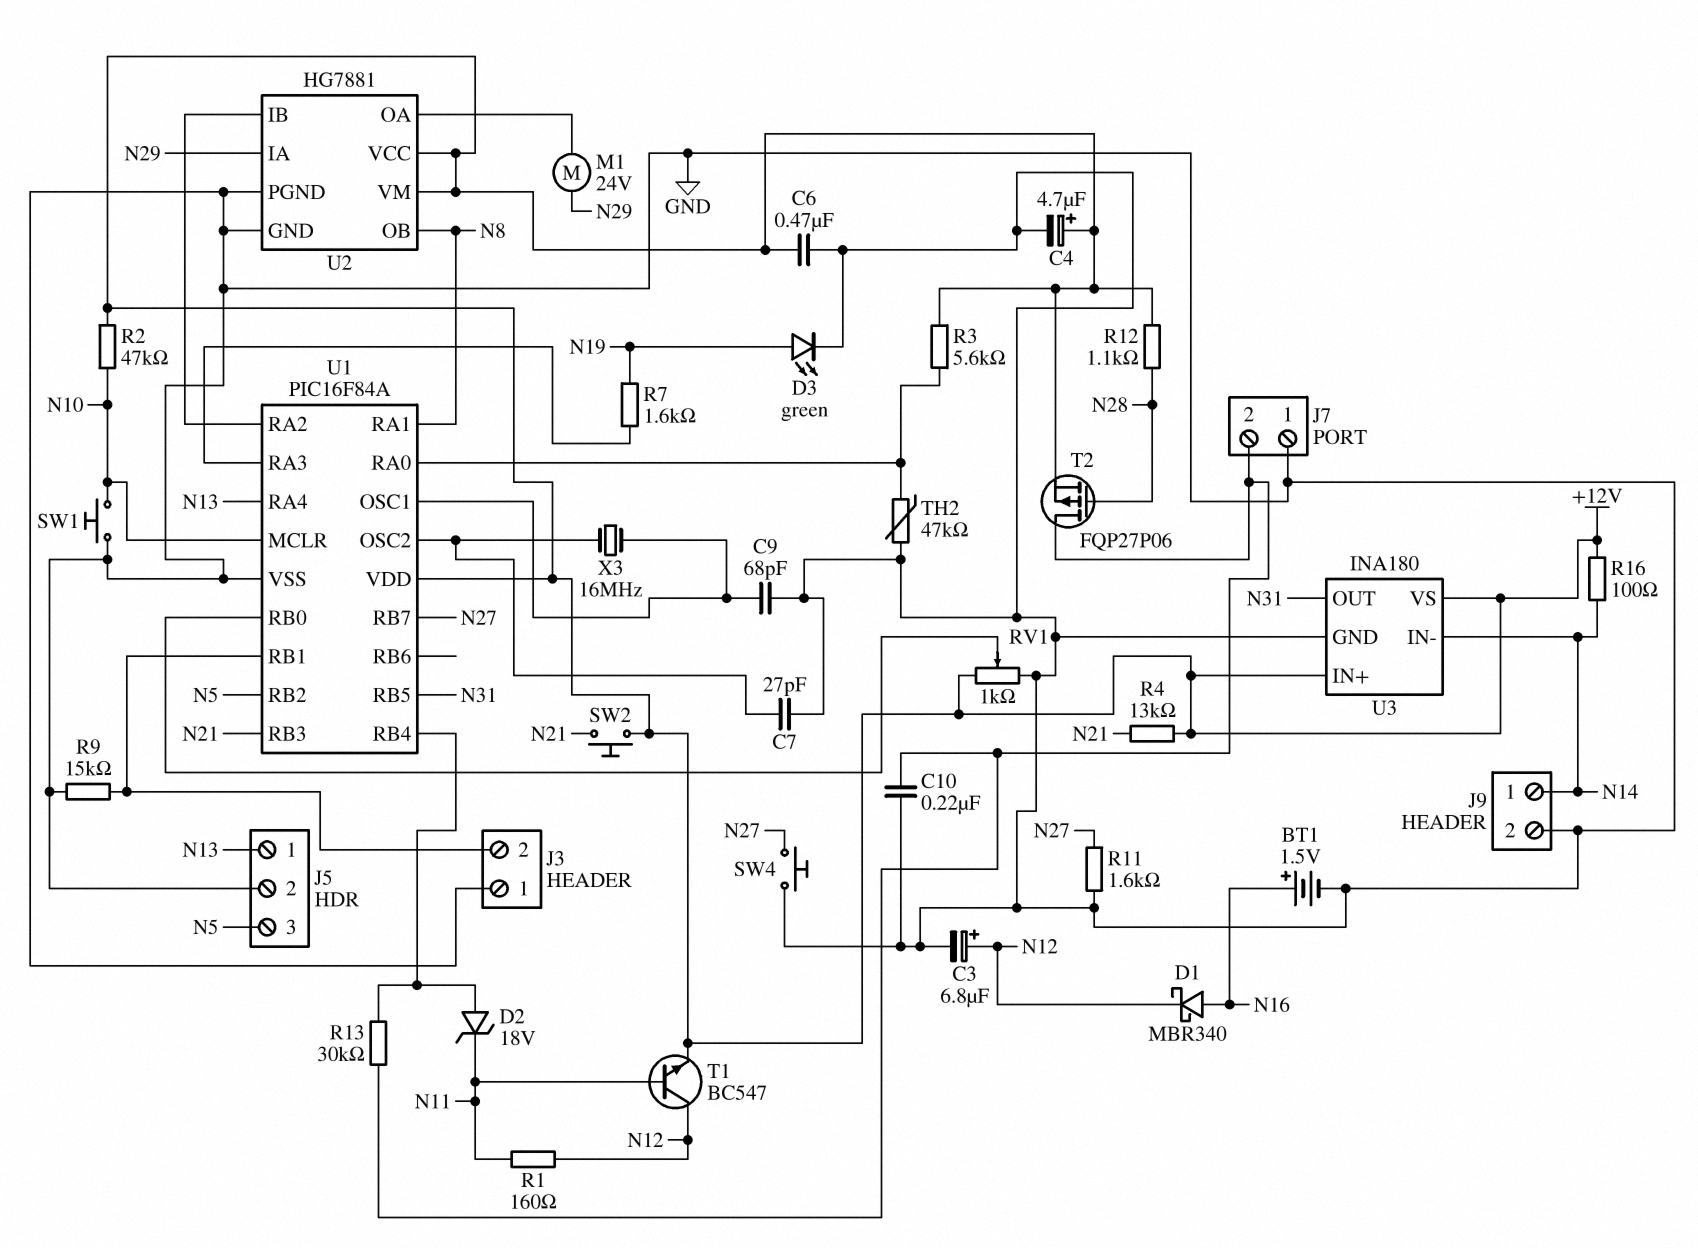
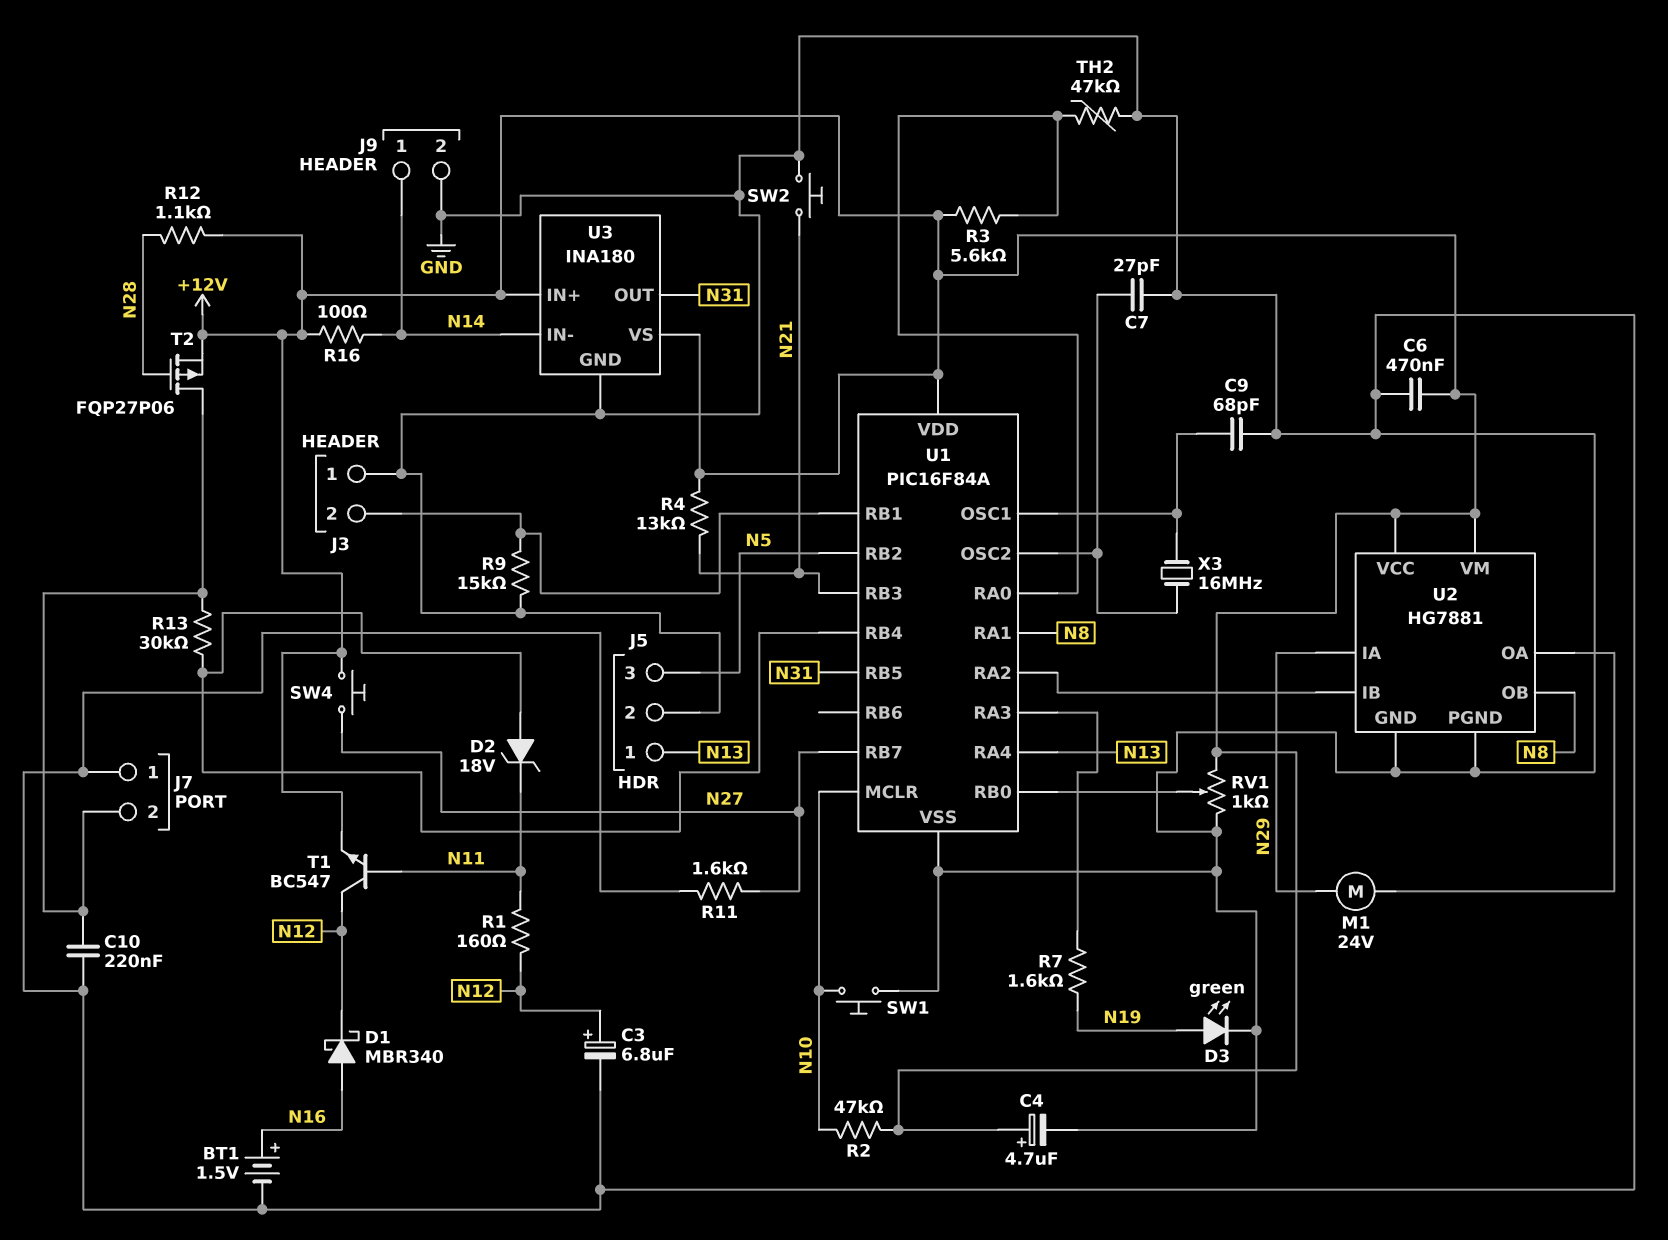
SW2: button (+12V, N21) -> button (GND, N21)
SW4: button (GND, N27) -> button (+12V, N27)

